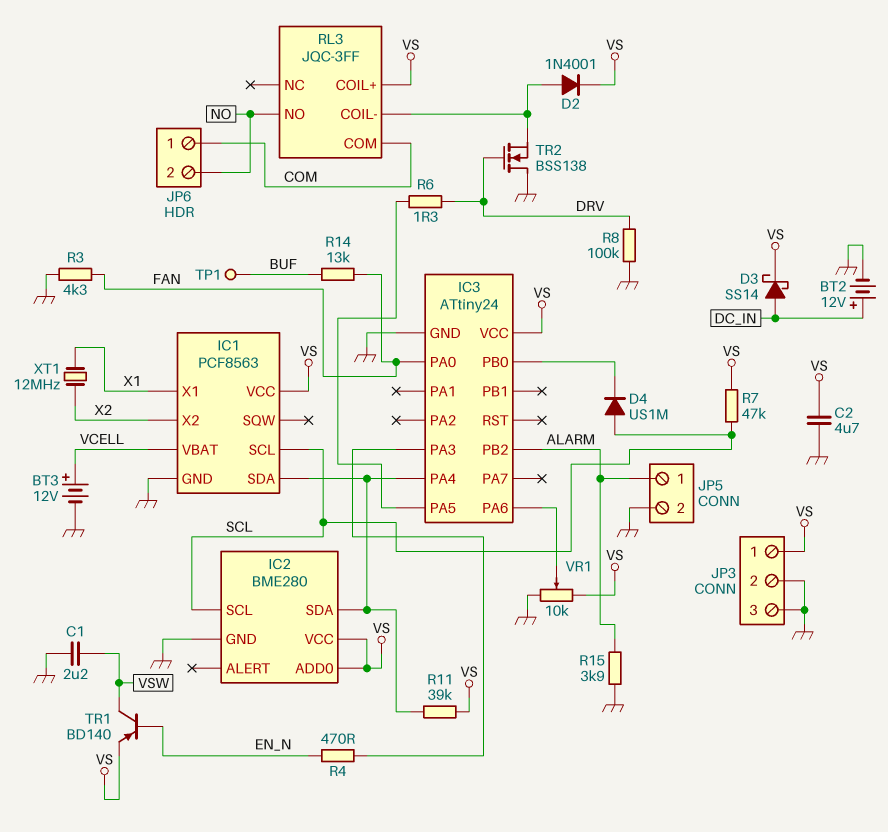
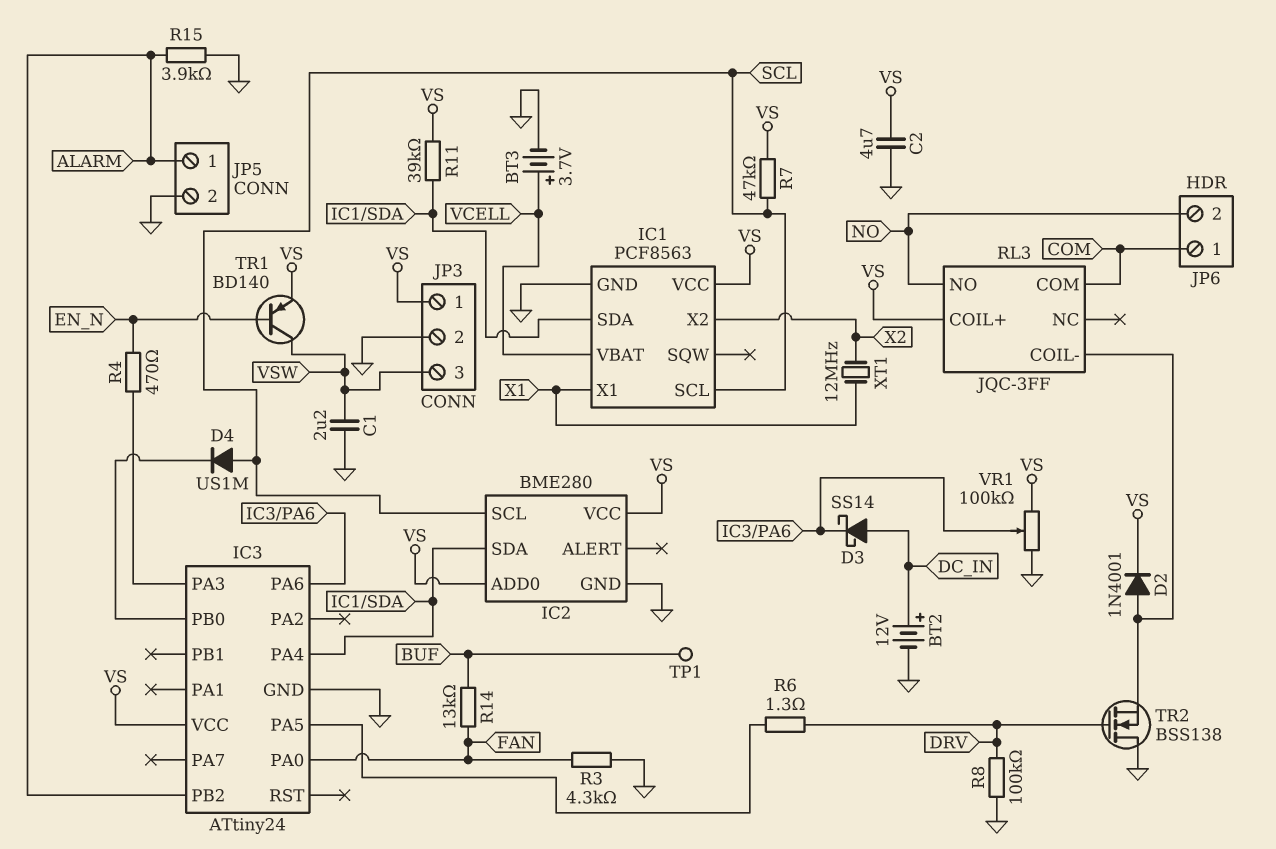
BT3: 12V (plus VCELL, minus GND) -> 3.7V (plus VCELL, minus GND)
D3: schottky SS14 (A DC_IN, K VS) -> schottky SS14 (A DC_IN, K IC3/PA6)
JP3 pin 3: GND -> VSW
VR1: 10k (GND, VS, wiper IC3/PA6) -> 100k (GND, VS, wiper IC3/PA6)

